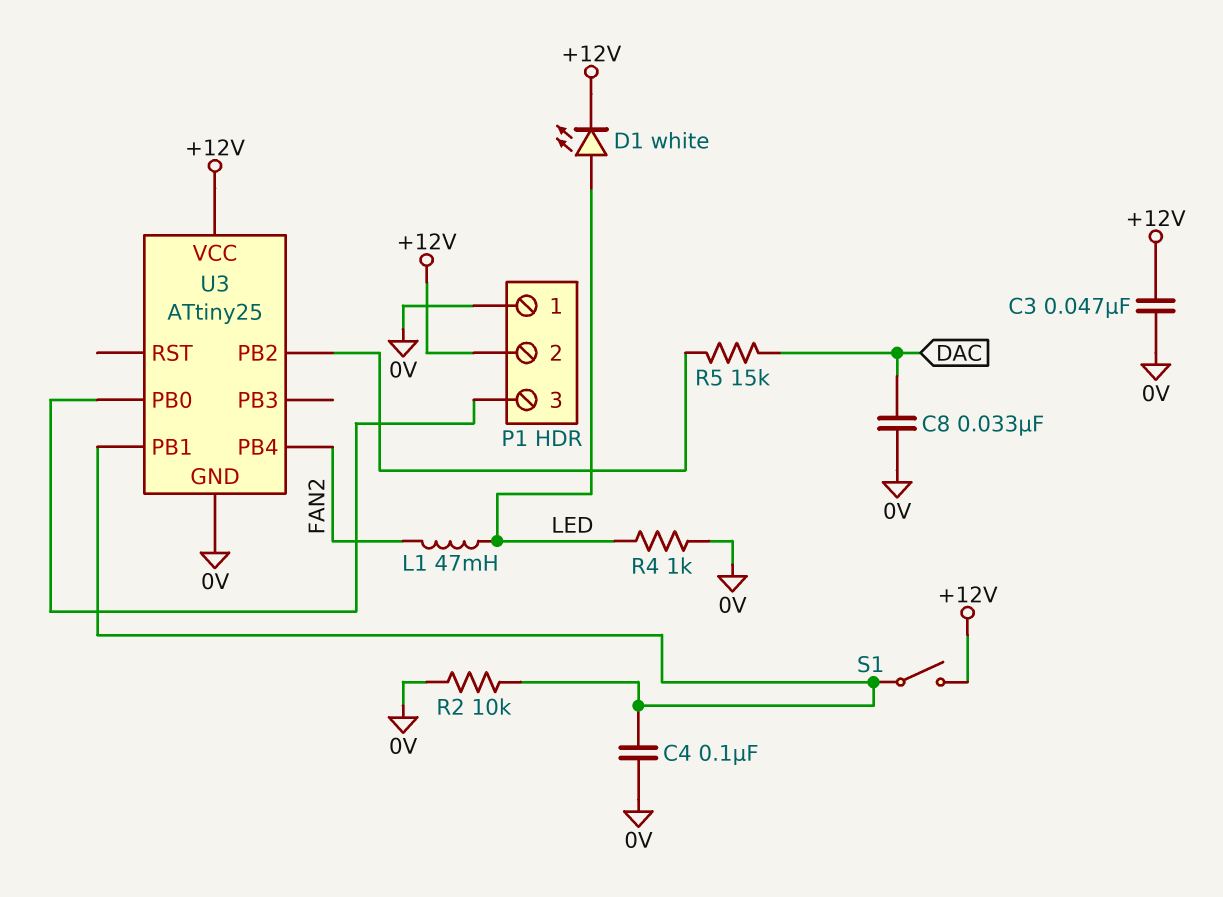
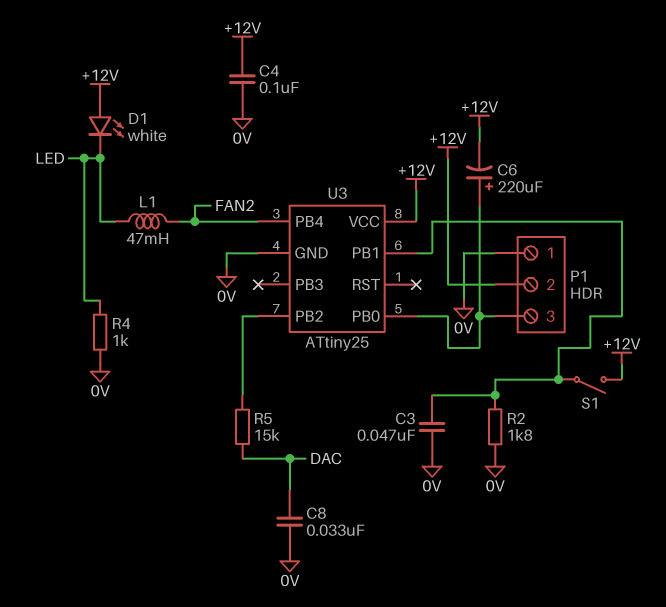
C3: 47nF (+12V, 0V) -> 47nF (0V, U3/PB1)
C4: 100nF (0V, U3/PB1) -> 100nF (+12V, 0V)
C6: none -> 220uF (plus P1/3, minus +12V)
D1: LED white (A LED, K +12V) -> LED white (A +12V, K LED)
R2: 10k (0V, U3/PB1) -> 1.8k (0V, U3/PB1)

